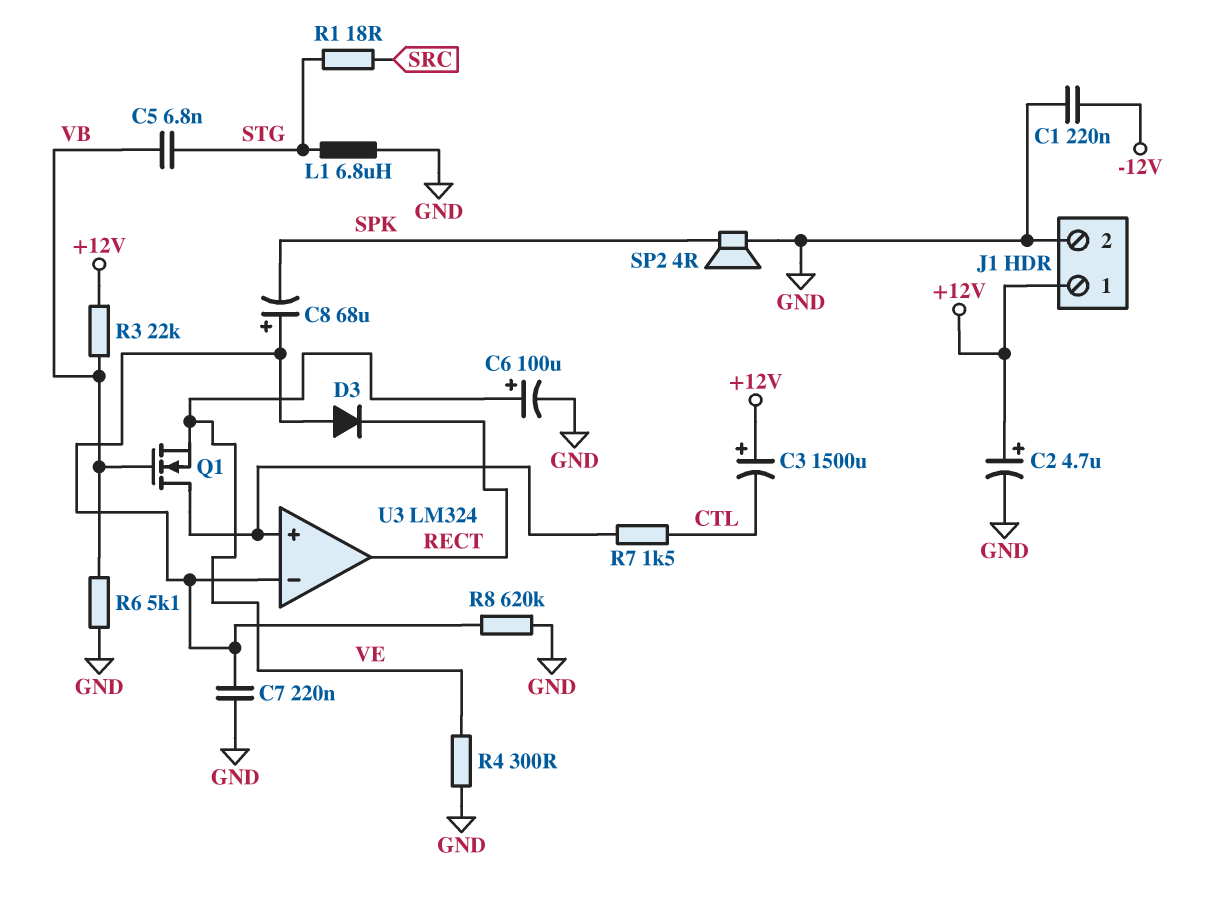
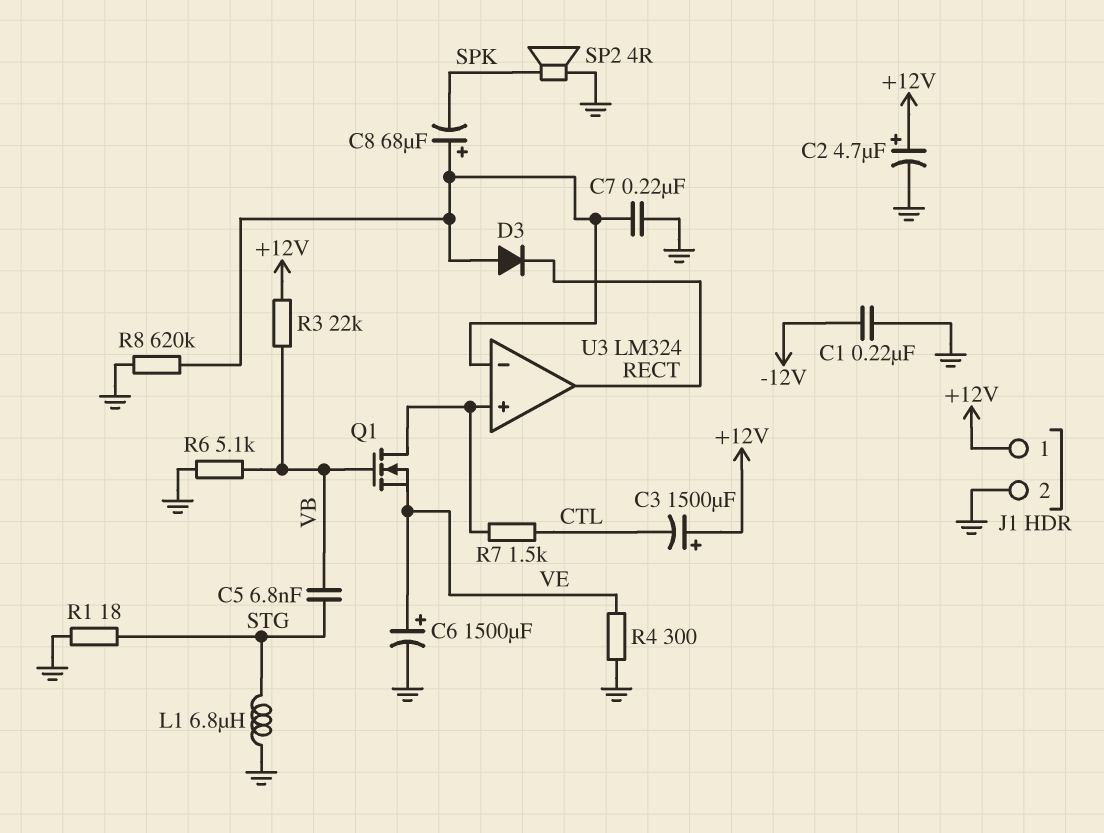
C6: 100uF (plus VE, minus GND) -> 1500uF (plus VE, minus GND)
R1: 18 (SRC, STG) -> 18 (GND, STG)

